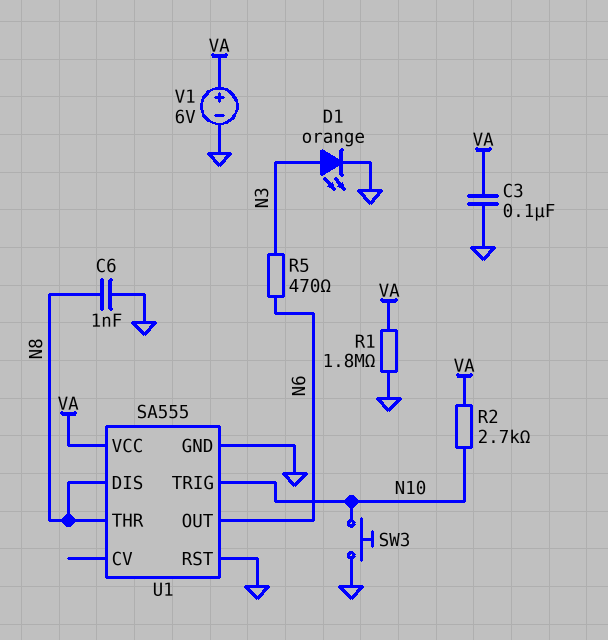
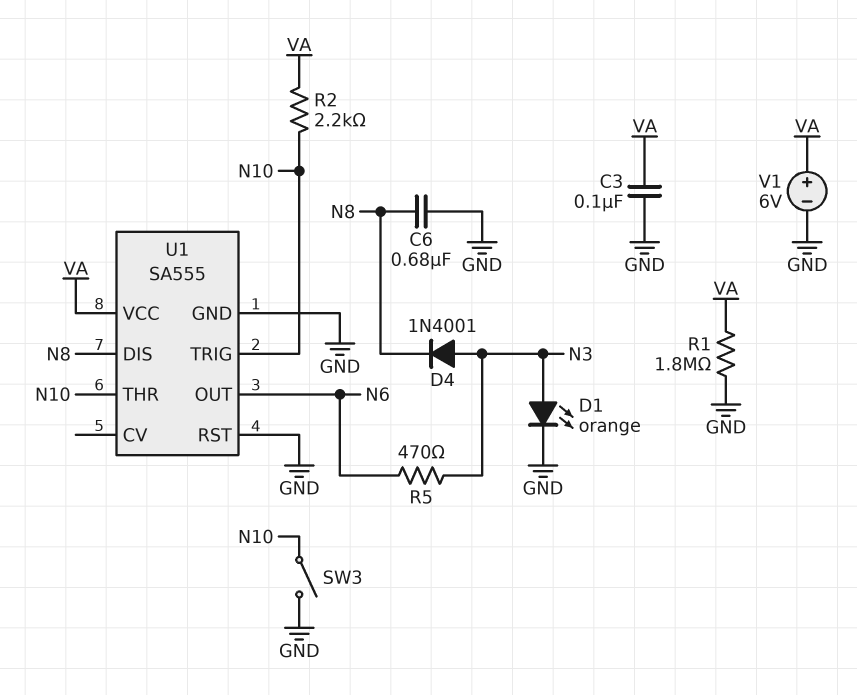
C6: 1nF (GND, N8) -> 680nF (GND, N8)
D4: none -> diode 1N4001 (A N3, K N8)
R2: 2.7k (N10, VA) -> 2.2k (N10, VA)
SW3: button (GND, N10) -> switch (GND, N10)
U1 pin THR: N8 -> N10

